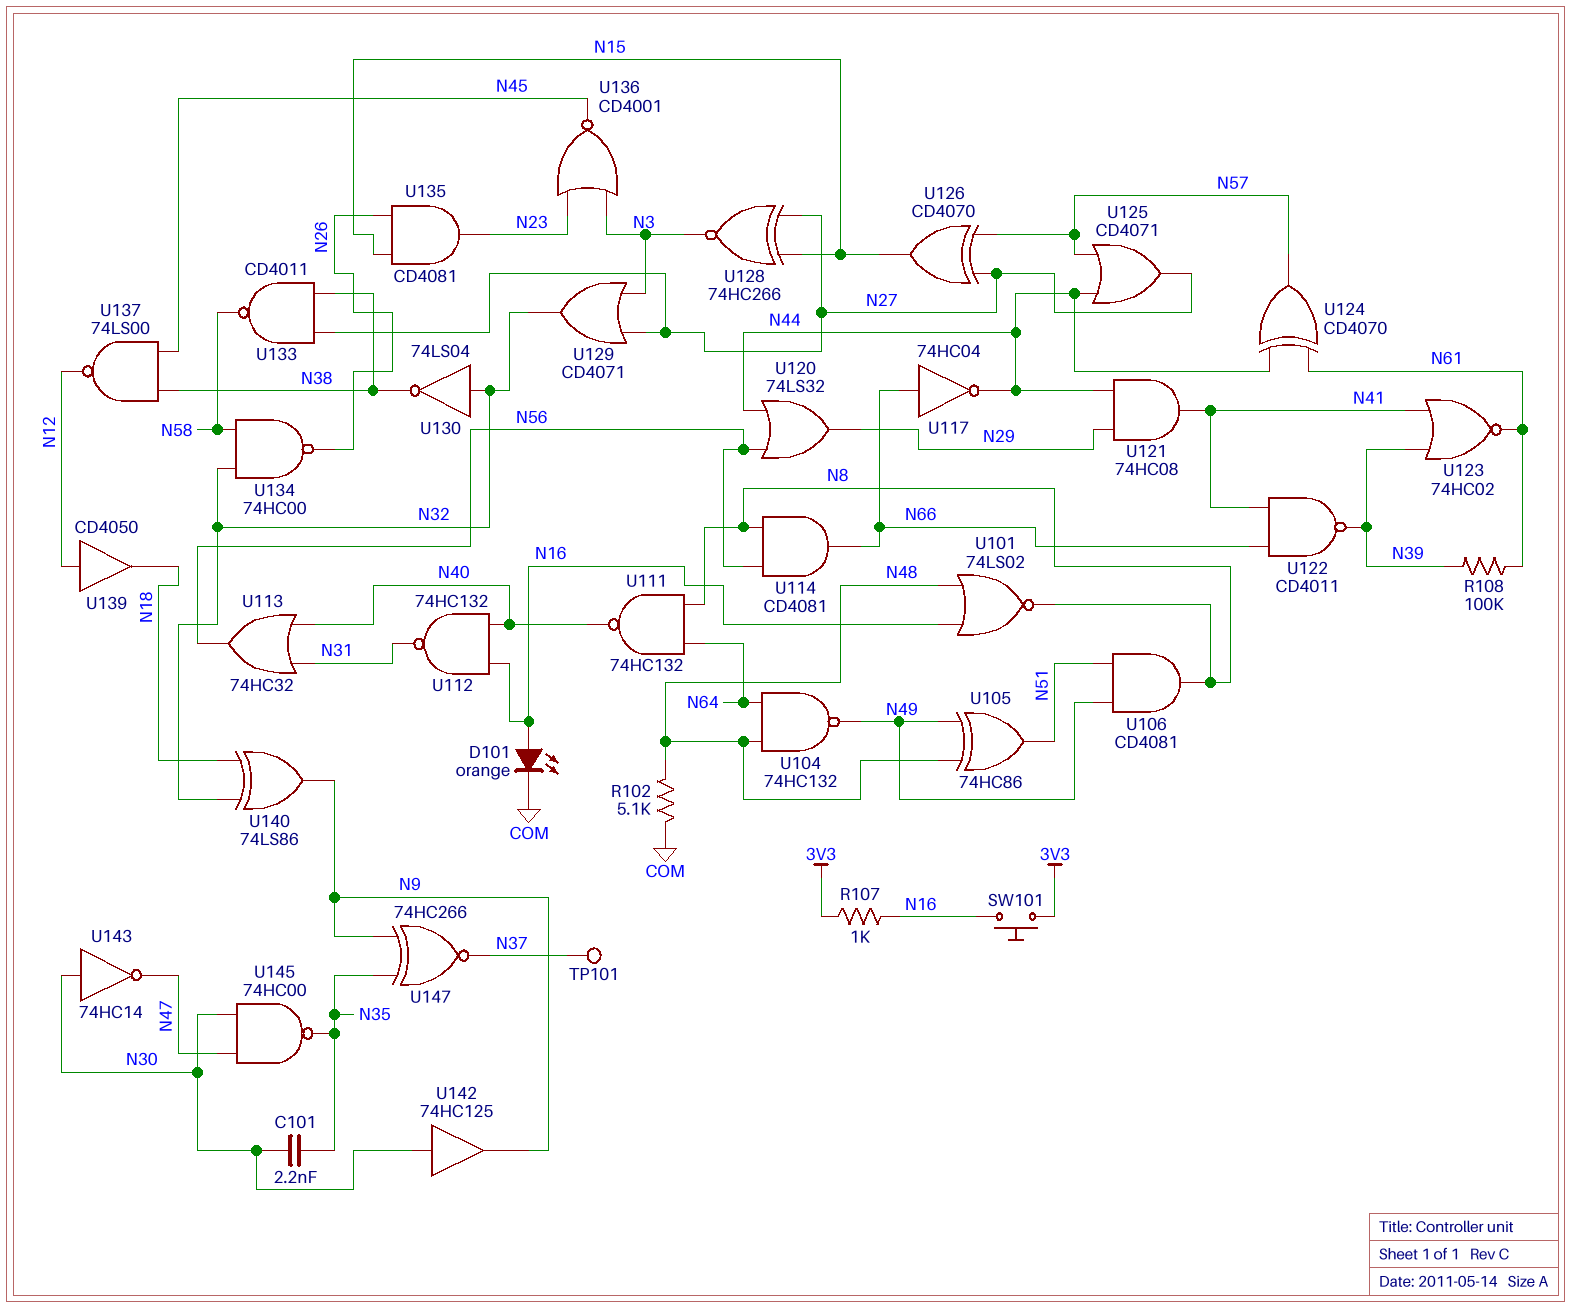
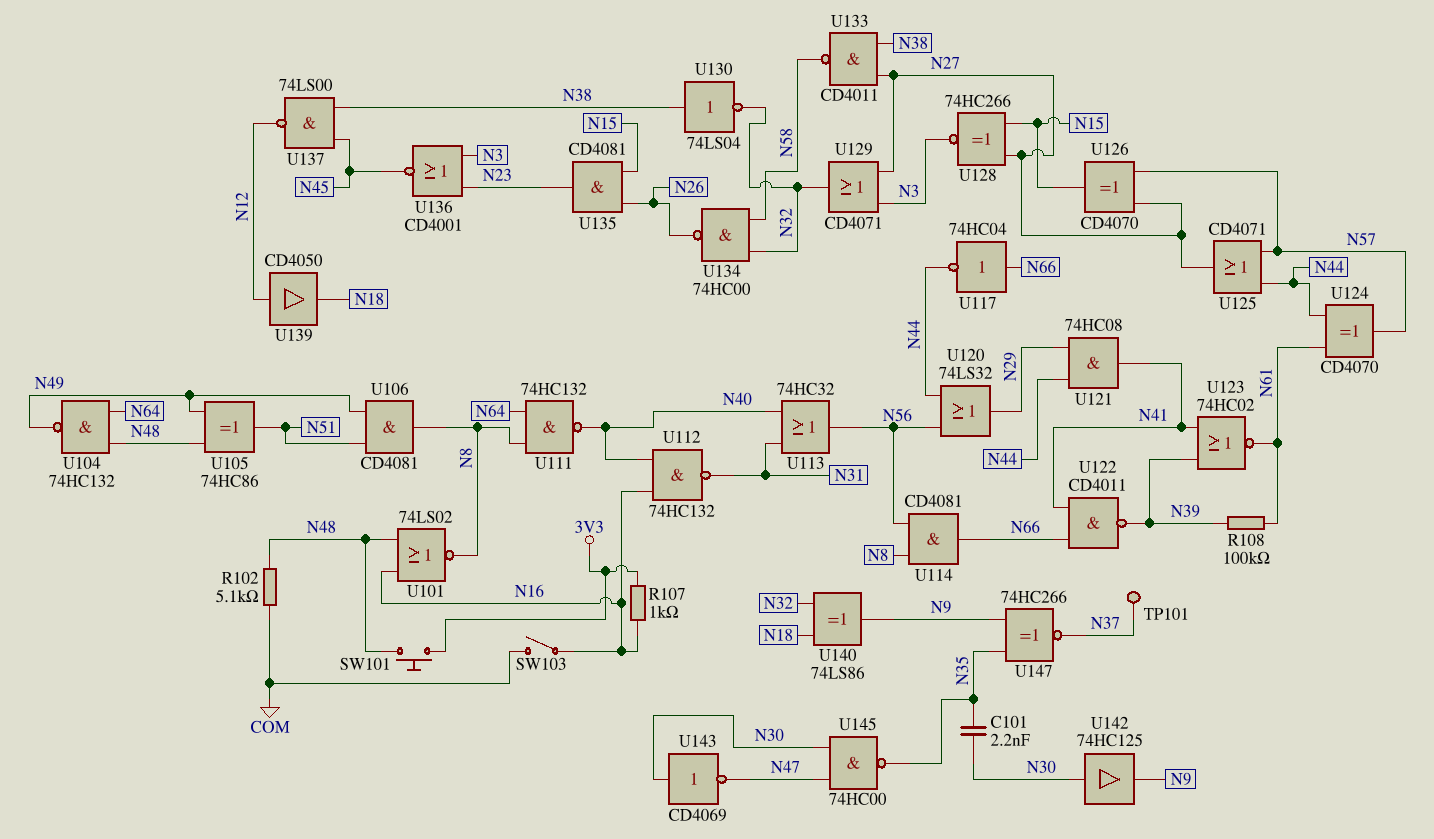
D101: LED orange (A N16, K COM) -> none
SW101: button (3V3, N16) -> button (3V3, N48)
SW103: none -> switch (COM, N16)
U130: NOT 74LS04 (in N32, out N38) -> NOT 74LS04 (in N38, out N32)
U143: NOT 74HC14 (in N30, out N47) -> NOT CD4069 (in N30, out N47)

